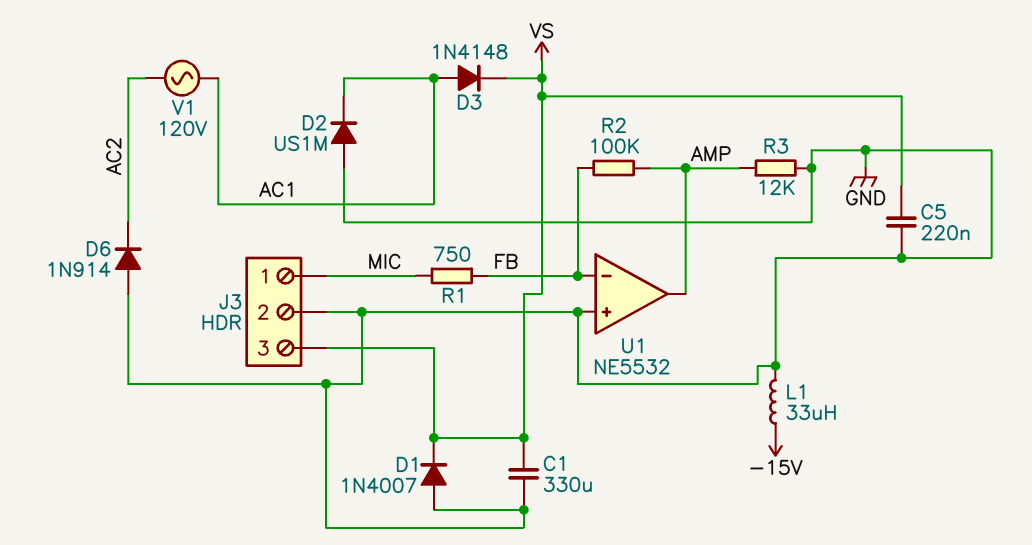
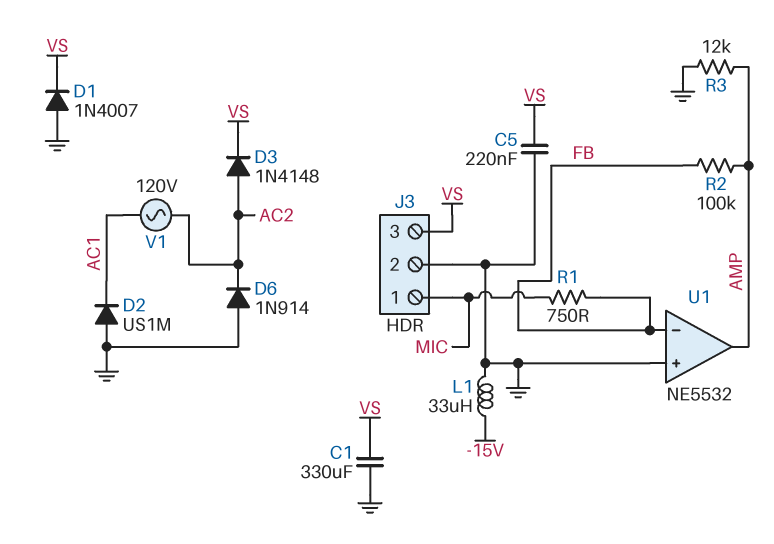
D3: diode 1N4148 (A AC1, K VS) -> diode 1N4148 (A AC2, K VS)

